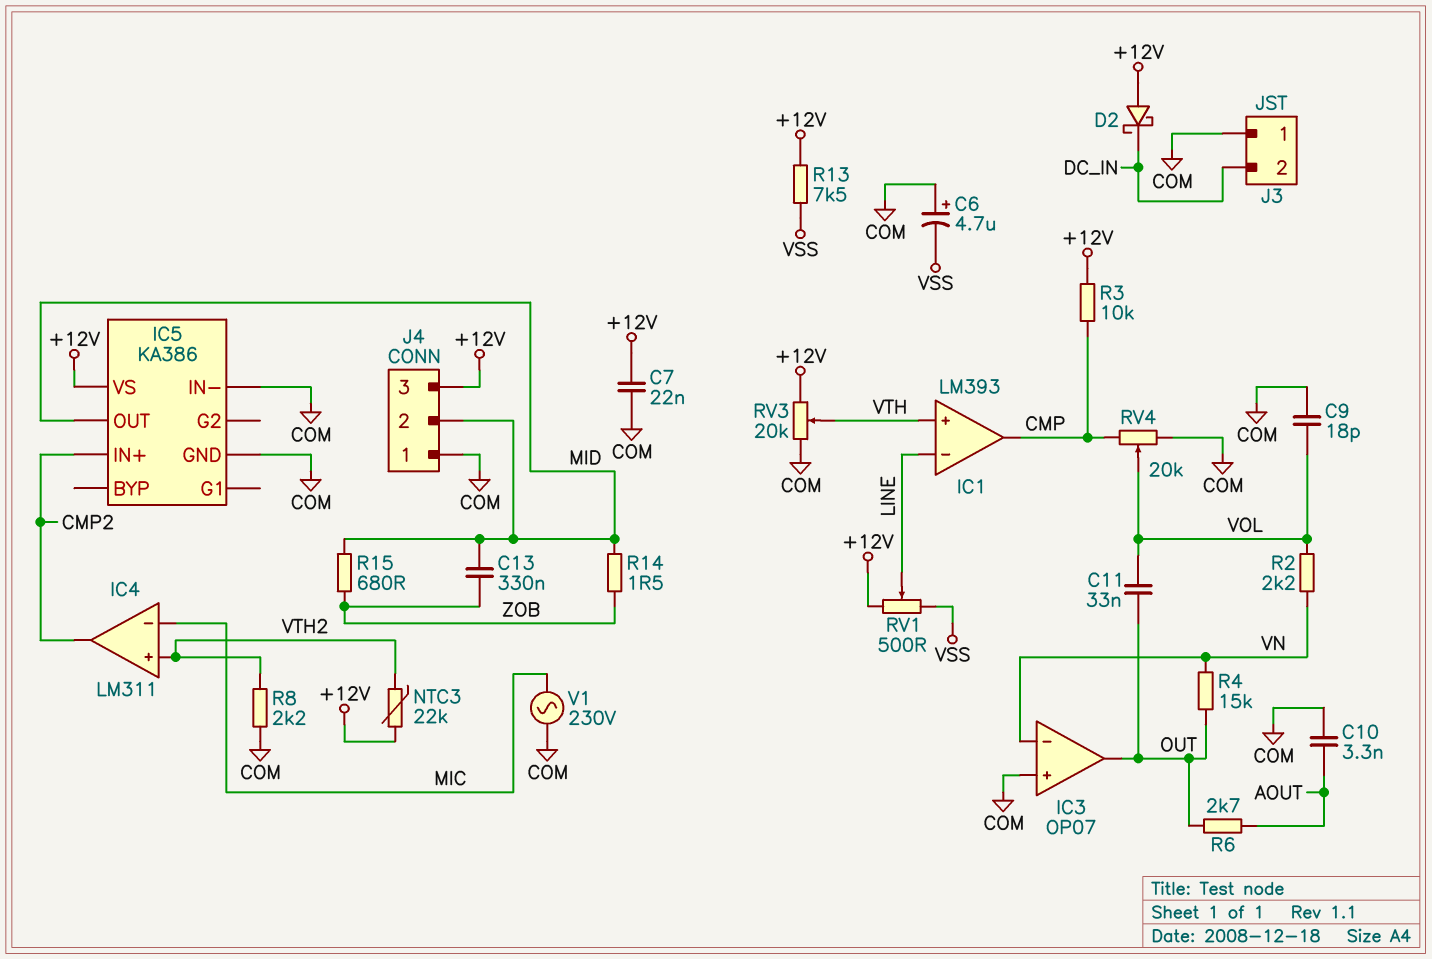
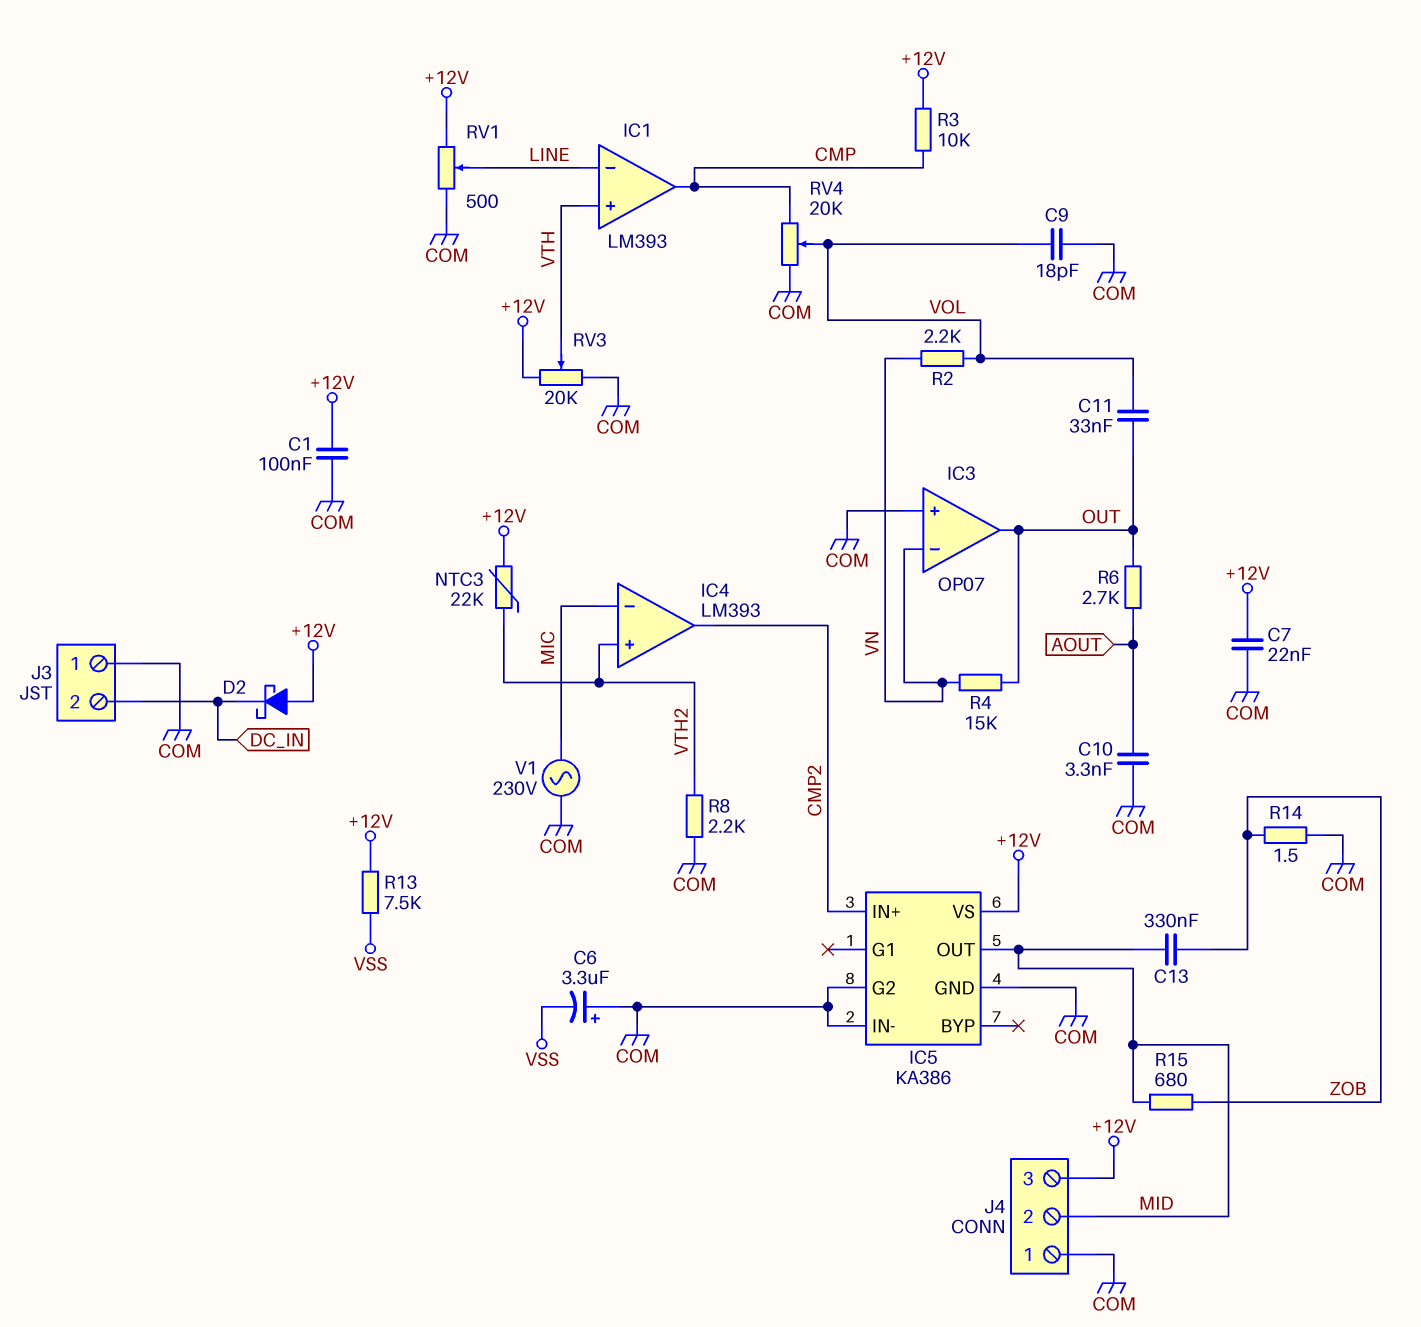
C1: none -> 100nF (+12V, COM)
C6: 4.7uF (plus COM, minus VSS) -> 3.3uF (plus COM, minus VSS)
IC4: LM311 -> LM393
IC5 pin G2: none -> COM
R14: 1.5 (MID, ZOB) -> 1.5 (COM, ZOB)
RV1: 500 (+12V, VSS, wiper LINE) -> 500 (+12V, COM, wiper LINE)

